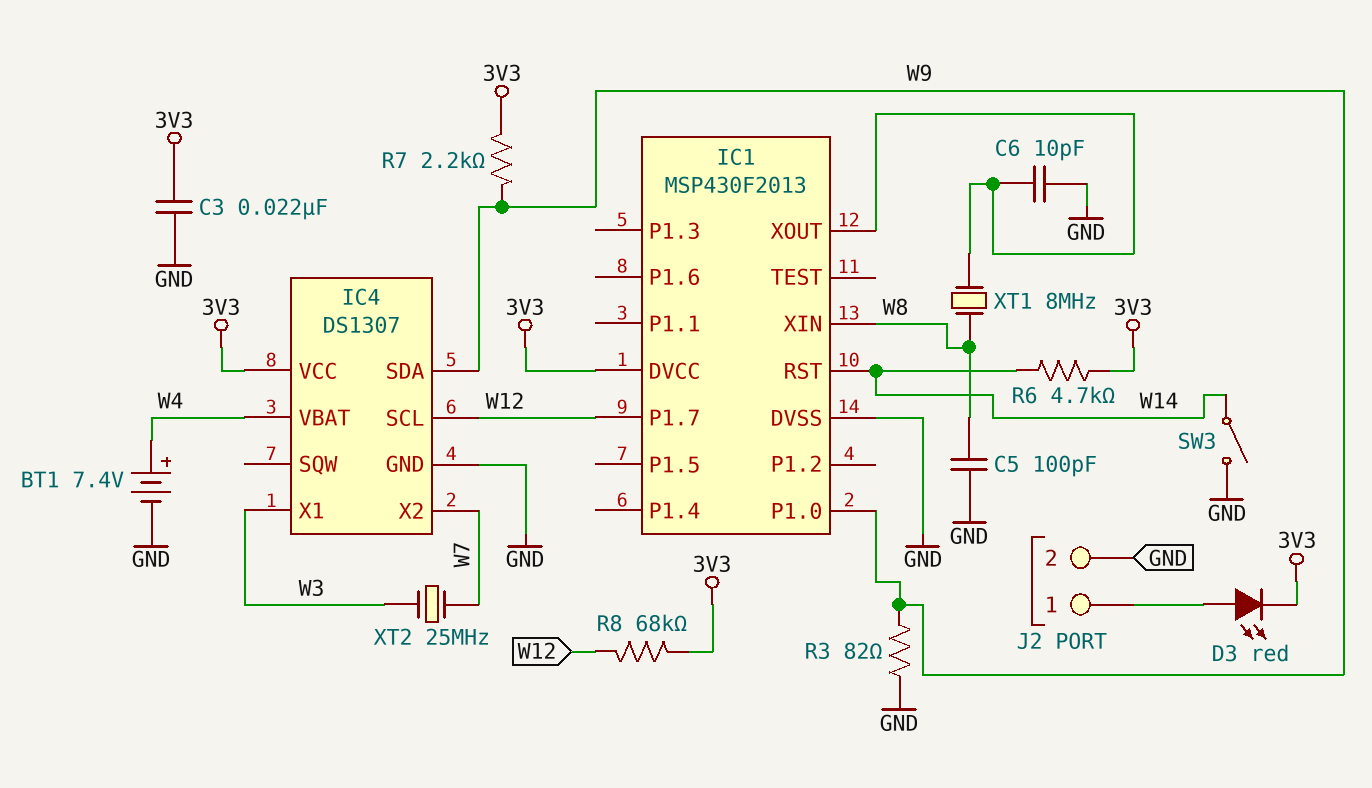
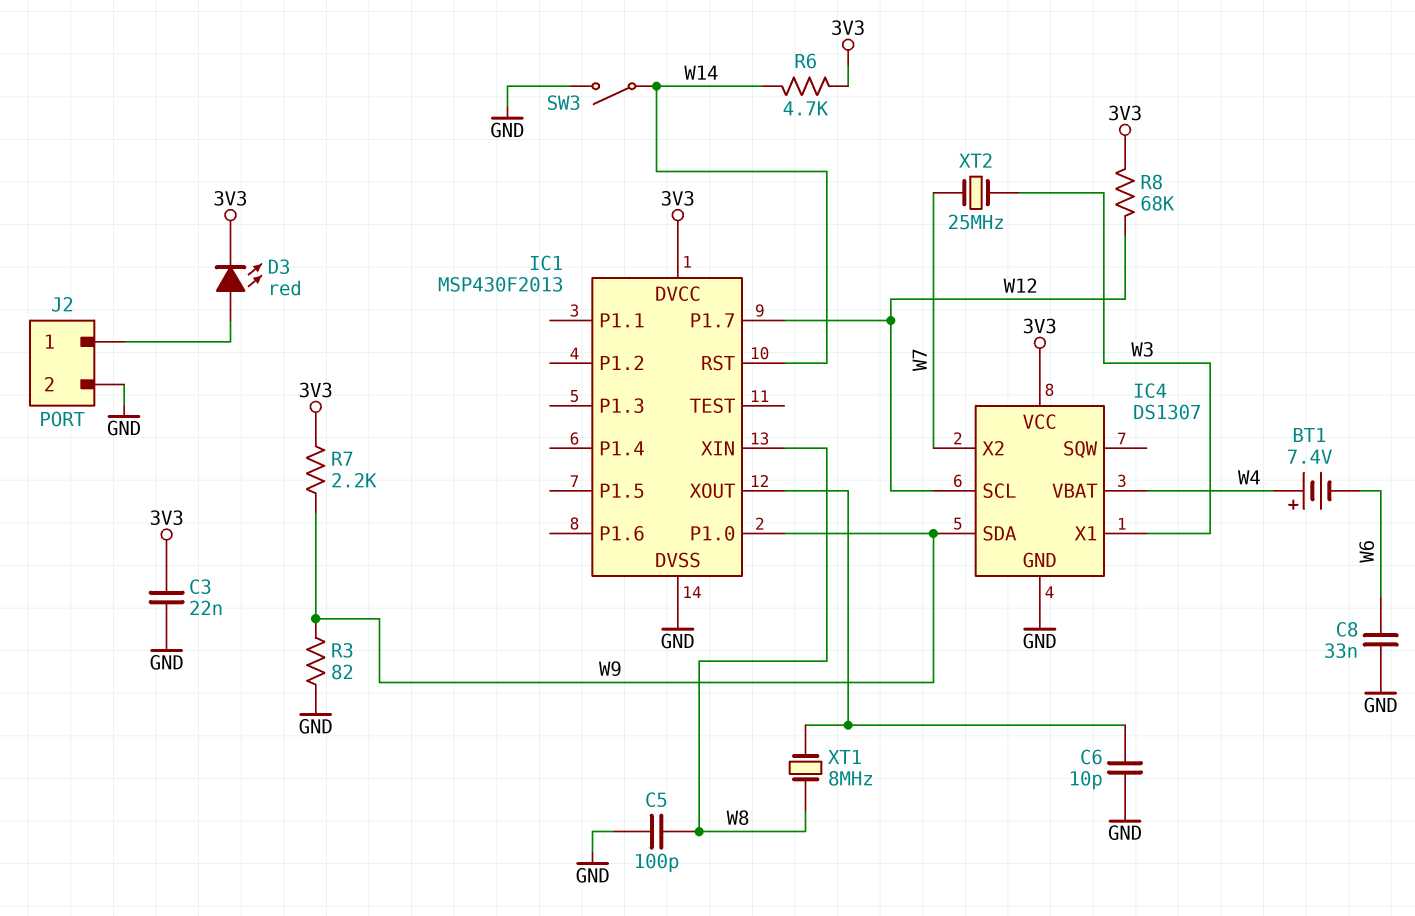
BT1: 7.4V (plus W4, minus GND) -> 7.4V (plus W4, minus W6)
C8: none -> 33nF (GND, W6)

